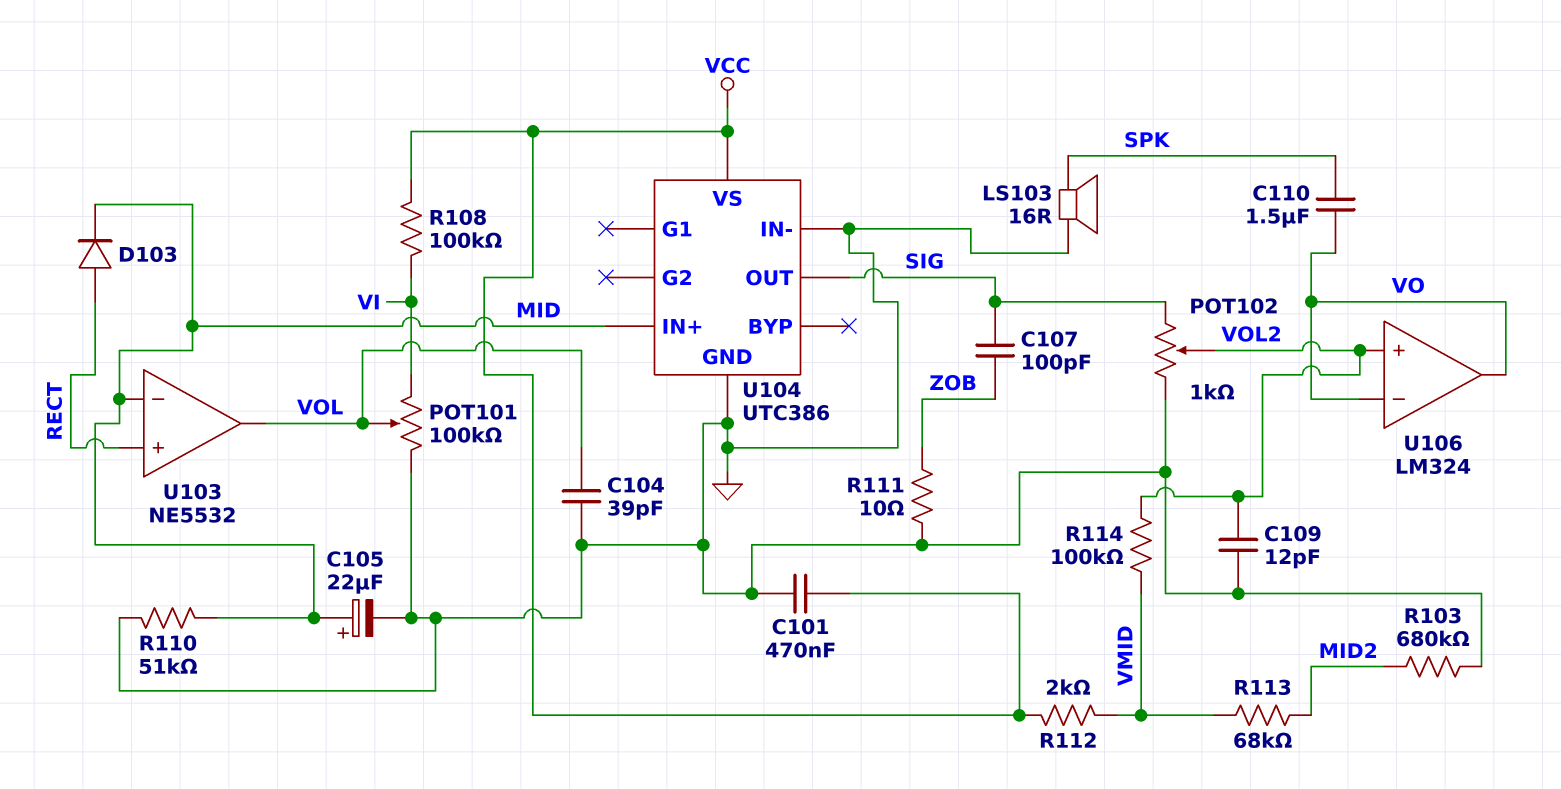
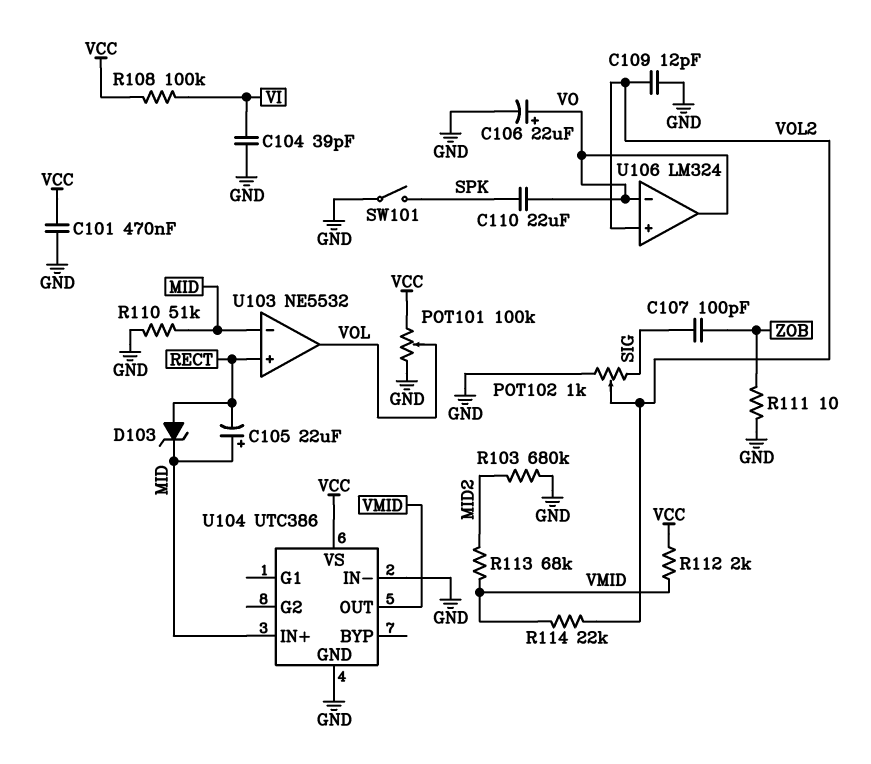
C104: 39pF (GND, VOL) -> 39pF (GND, VI)
C105: 22uF (plus MID, minus GND) -> 22uF (plus MID, minus RECT)
C106: none -> 22uF (plus VO, minus GND)
C110: 1.5uF (SPK, VO) -> 22uF (SPK, VO)
D103: diode (A RECT, K MID) -> zener (A RECT, K MID)
LS103: speaker 16R (GND, SPK) -> none
POT101: 100k (GND, VI, wiper VOL) -> 100k (GND, VCC, wiper VOL)
R114: 100k (VMID, VOL2) -> 22k (VMID, VOL2)
SW101: none -> switch (GND, SPK)
U104 pin OUT: SIG -> VMID

